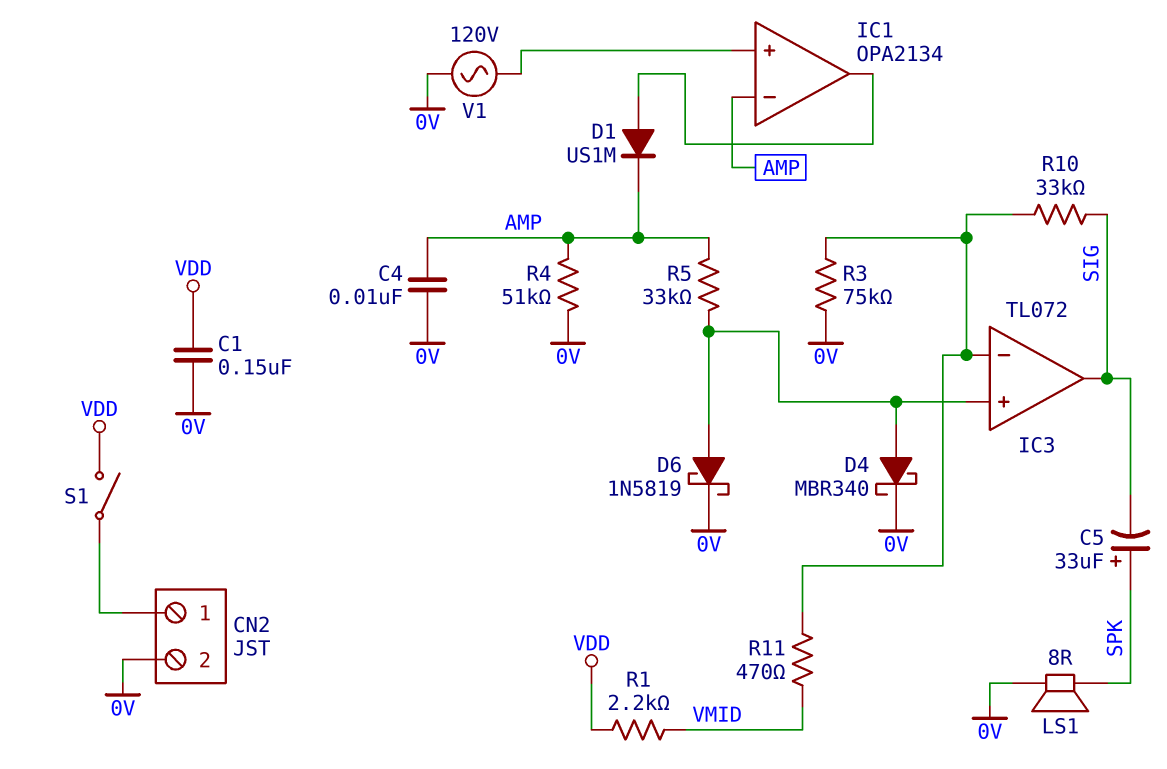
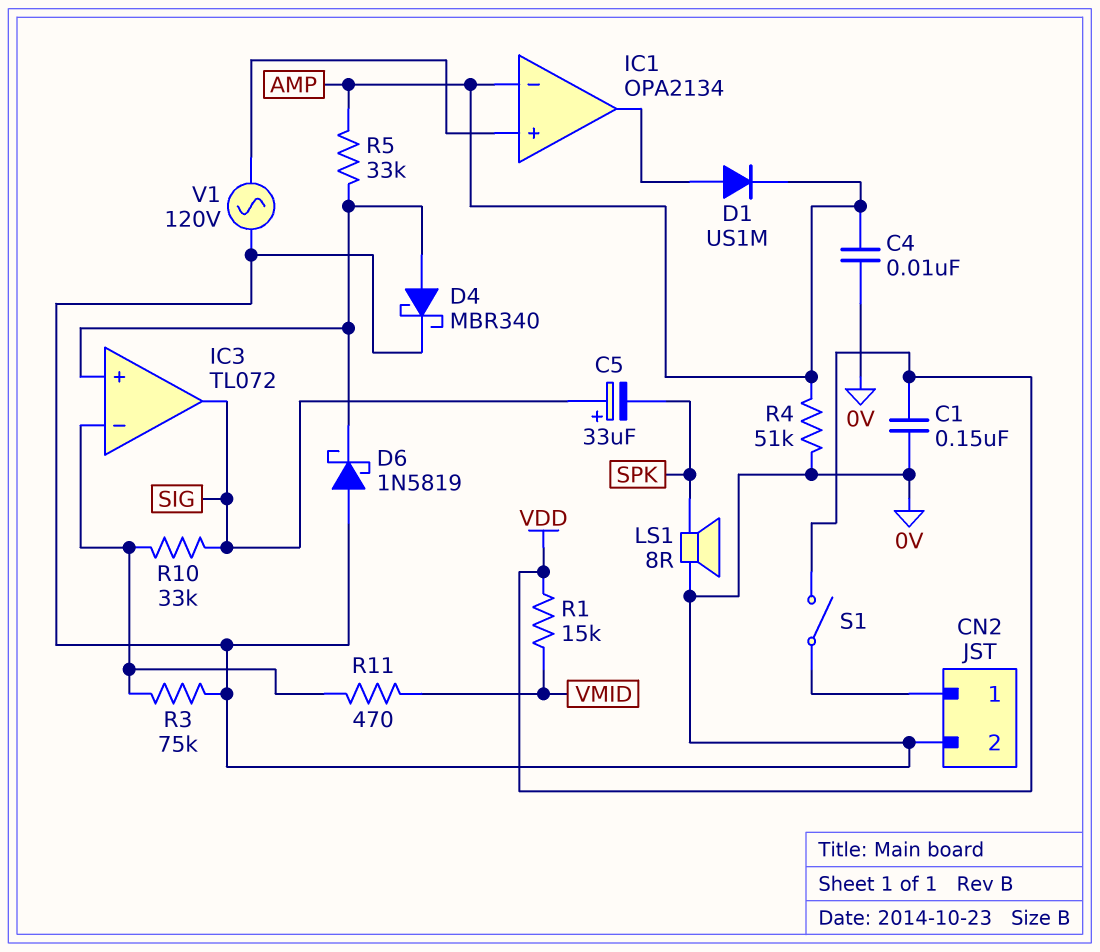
C5: 33uF (plus SPK, minus SIG) -> 33uF (plus SIG, minus SPK)
D6: schottky 1N5819 (A IC3/in+, K 0V) -> schottky 1N5819 (A 0V, K IC3/in+)
R1: 2.2k (VDD, VMID) -> 15k (VDD, VMID)

